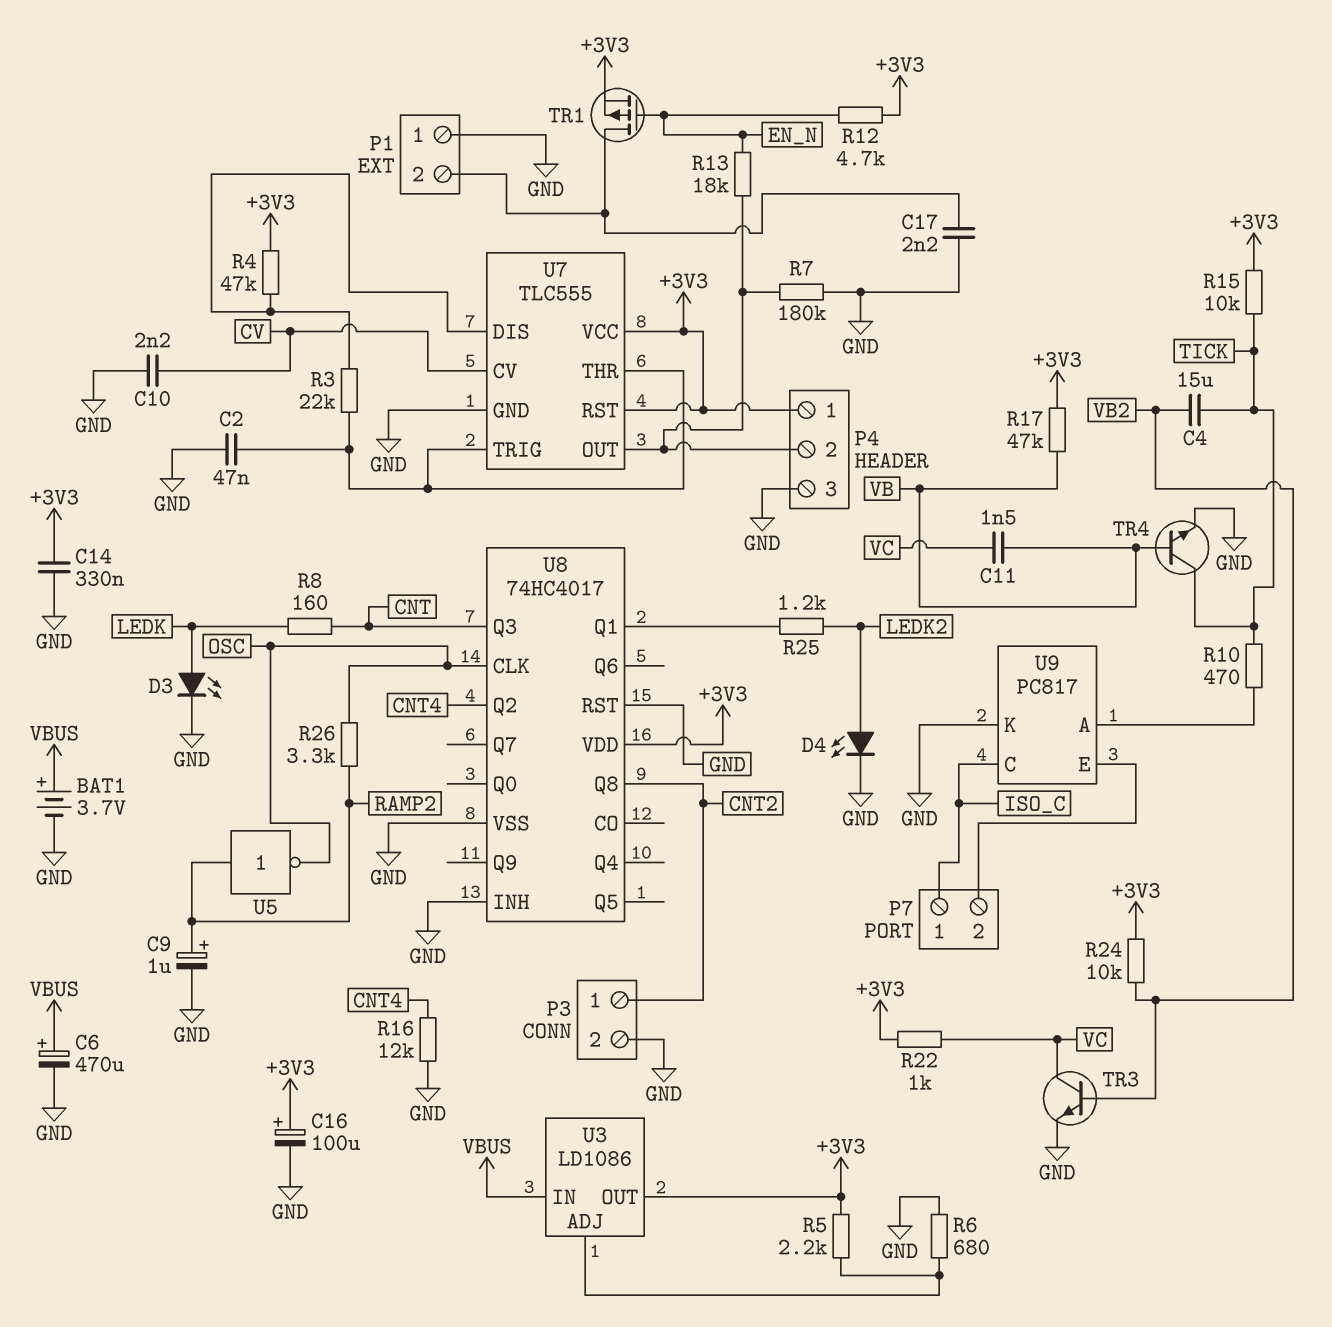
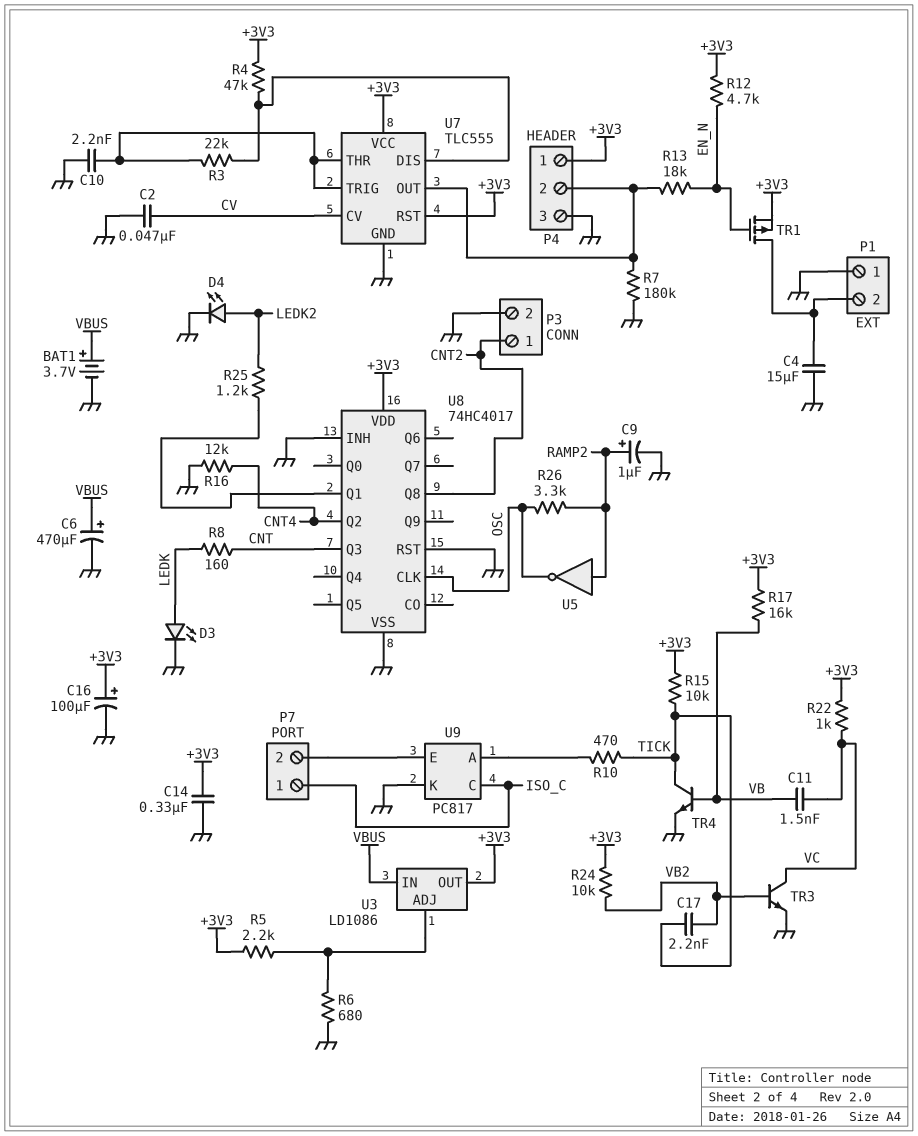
C2: 47nF (GND, U7/THR) -> 47nF (CV, GND)
C4: 15uF (TICK, VB2) -> 15uF (GND, P1/2)
C10: 2.2nF (CV, GND) -> 2.2nF (GND, U7/THR)
C17: 2.2nF (GND, P1/2) -> 2.2nF (TICK, VB2)
R17: 47k (+3V3, VB) -> 16k (+3V3, VB)

